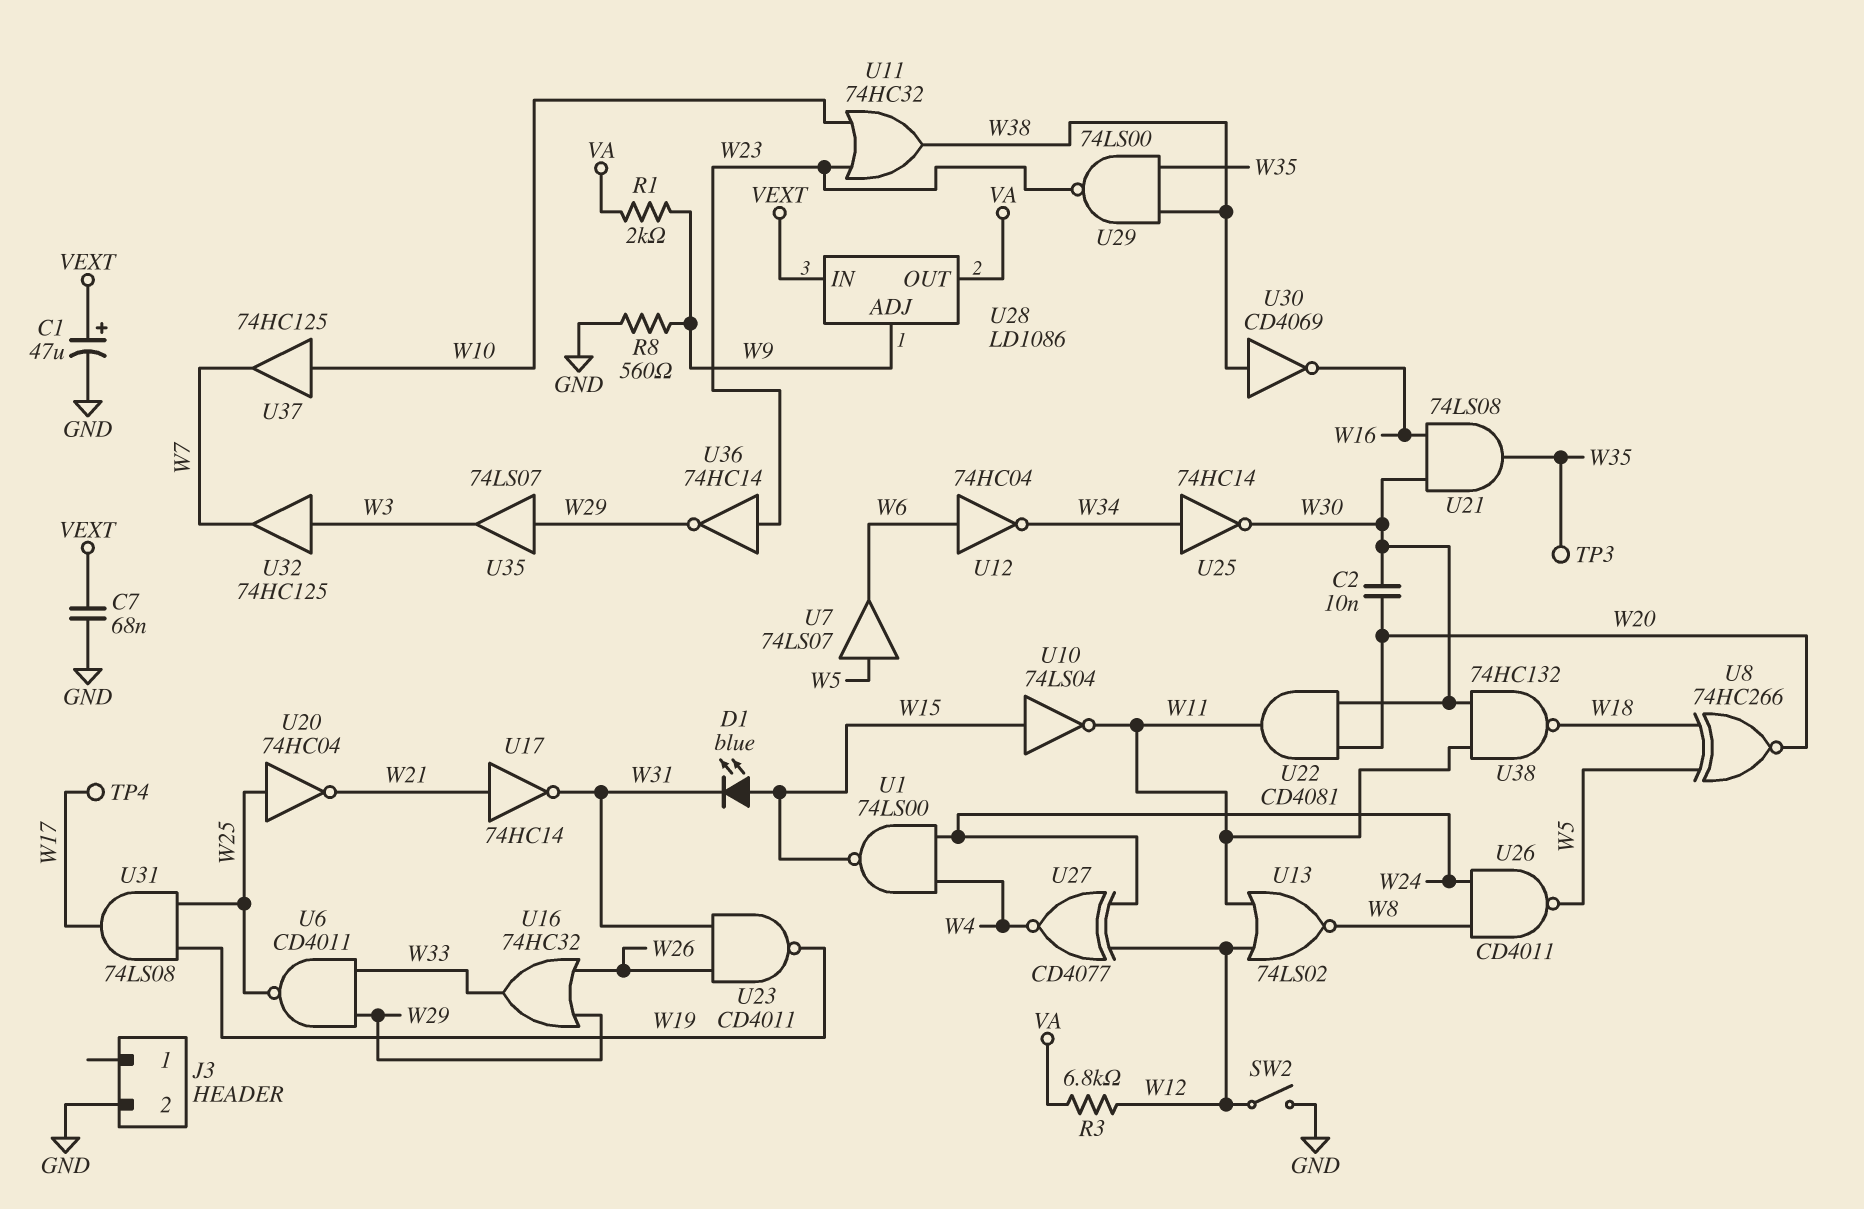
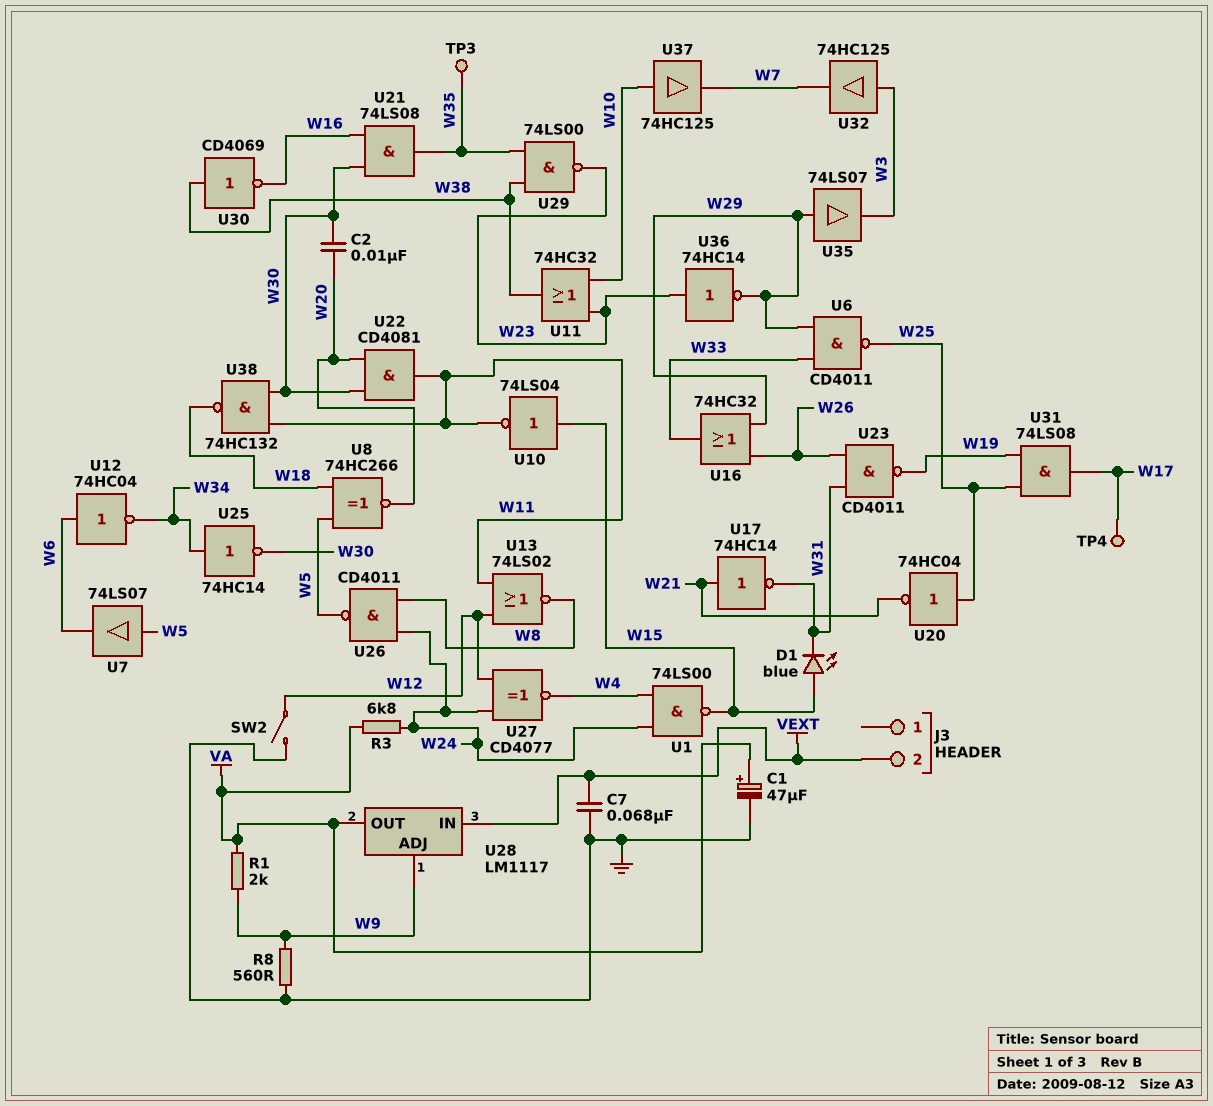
C1: 47uF (plus VEXT, minus GND) -> 47uF (plus VA, minus GND)
J3 pin 2: GND -> VEXT
R3: 6.8k (VA, W12) -> 6.8k (VA, W24)
U28: LD1086 -> LM1117

